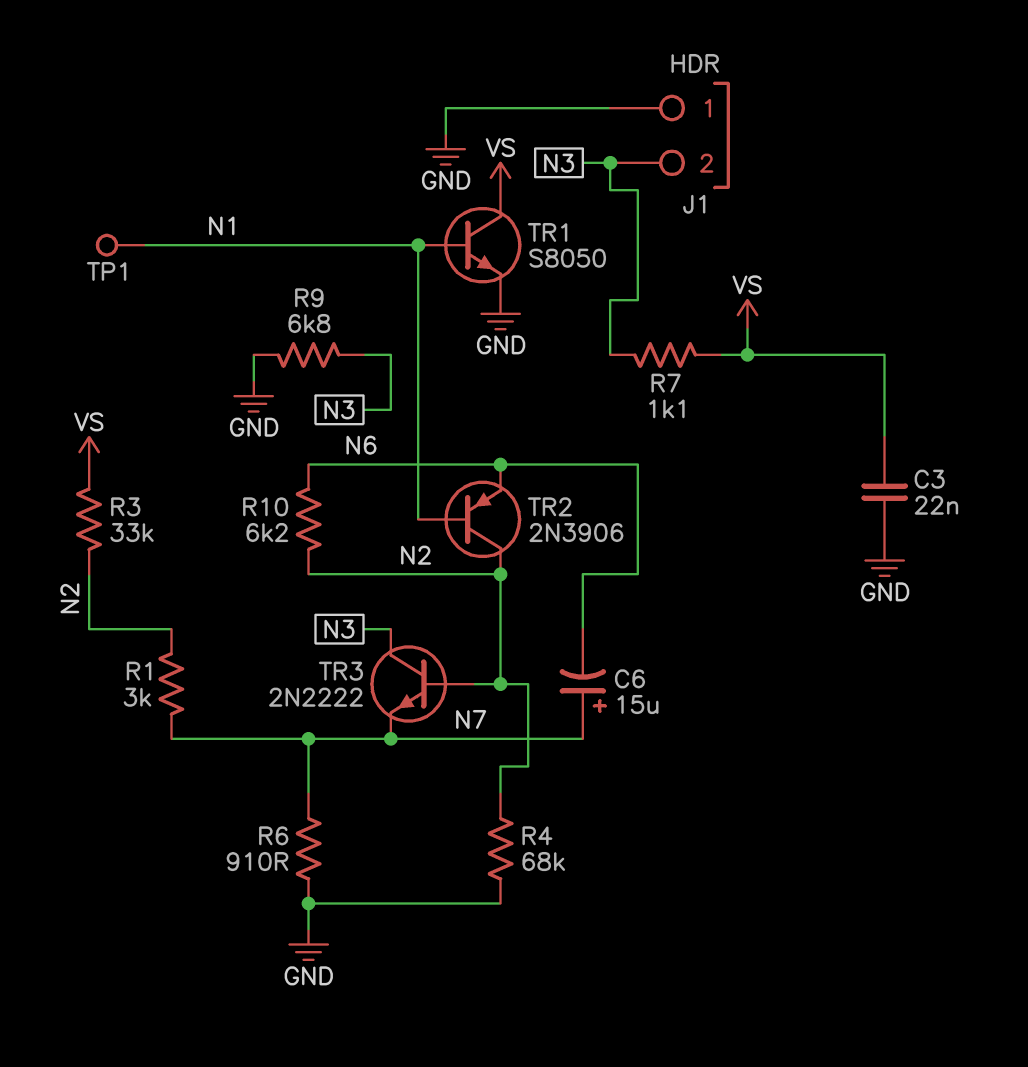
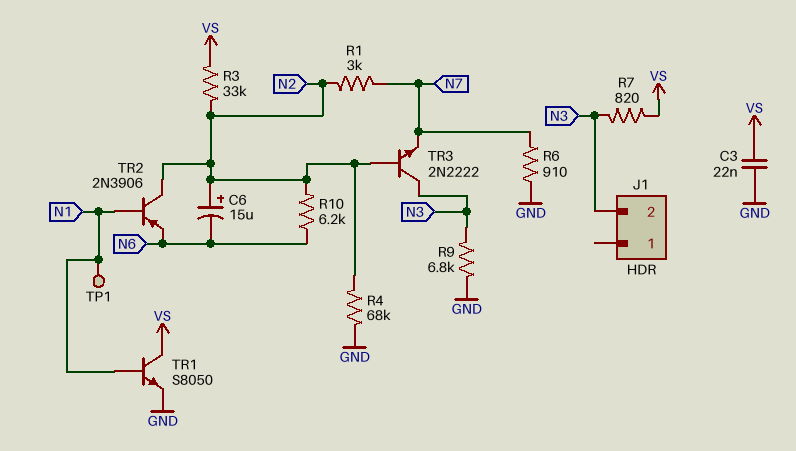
C6: 15uF (plus N7, minus N6) -> 15uF (plus N2, minus N6)
J1 pin 1: GND -> none
R7: 1.1k (N3, VS) -> 820 (N3, VS)

